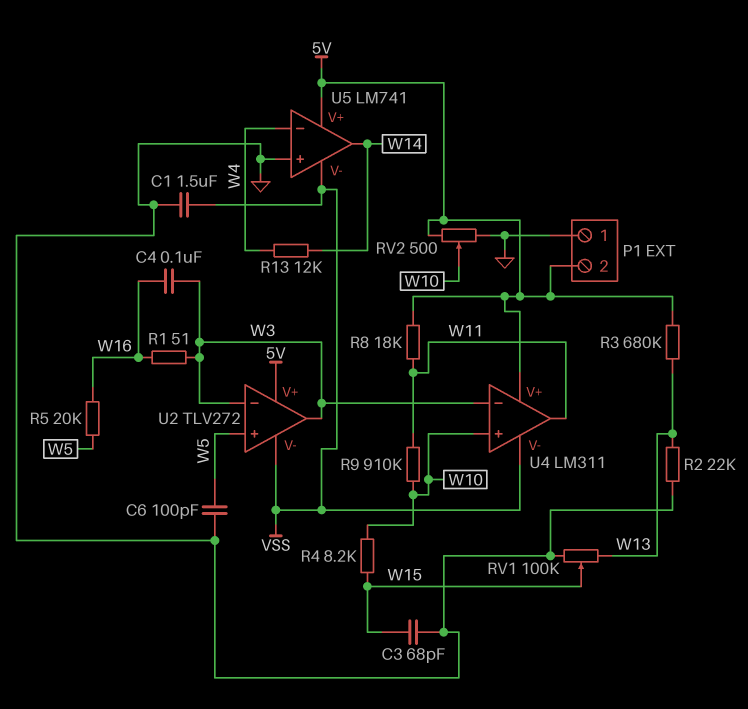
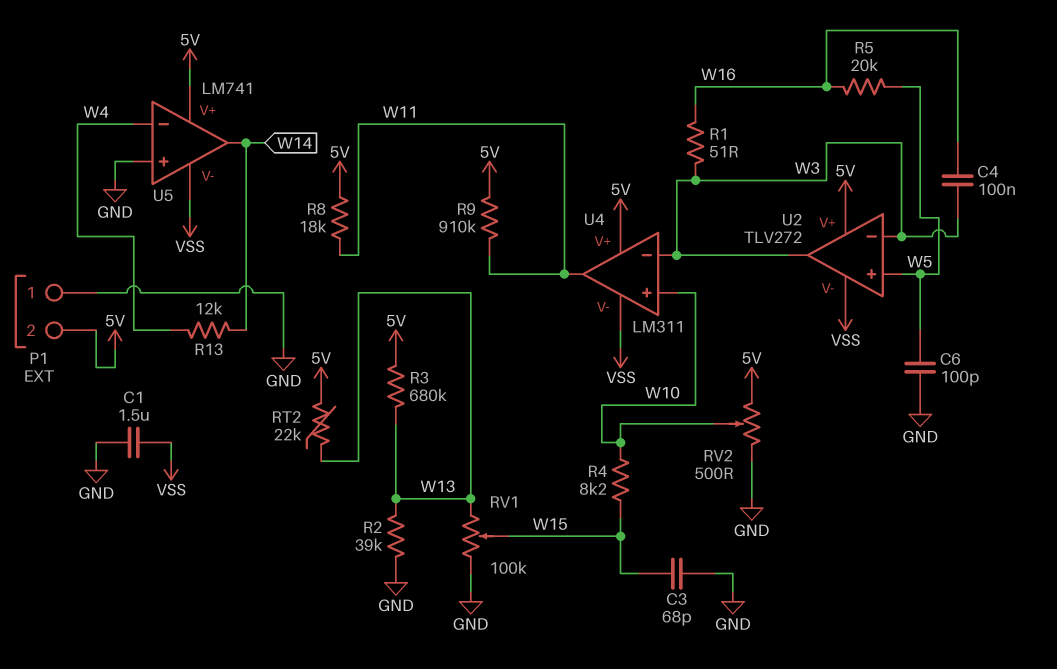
R2: 22k (GND, W13) -> 39k (GND, W13)
R9: 910k (W10, W11) -> 910k (5V, W11)
RT2: none -> 22k (5V, W13)

